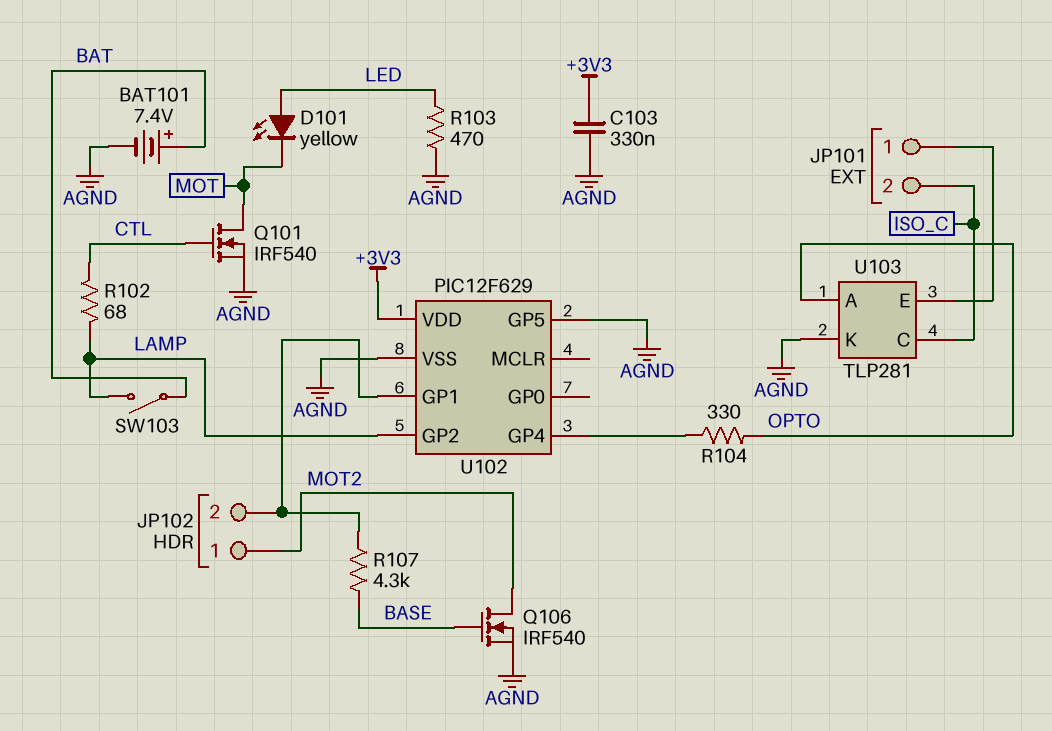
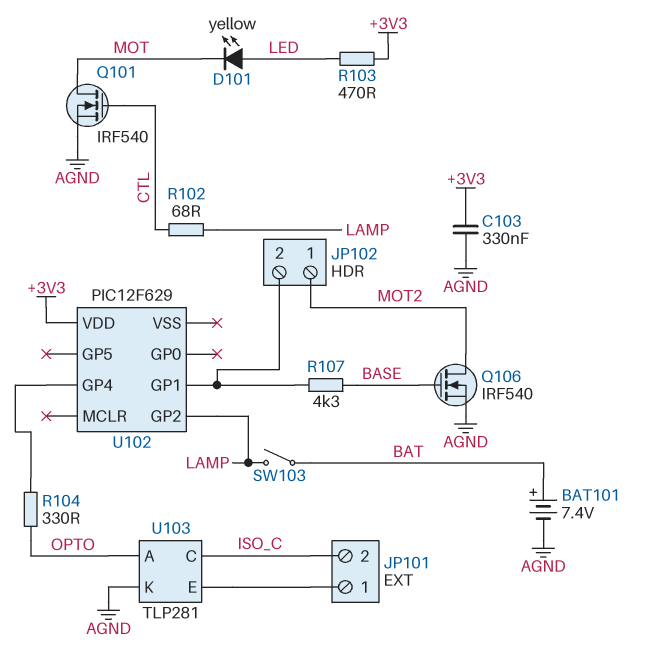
R103: 470 (AGND, LED) -> 470 (+3V3, LED)
U102 pin GP5: AGND -> none
U102 pin VSS: AGND -> none

